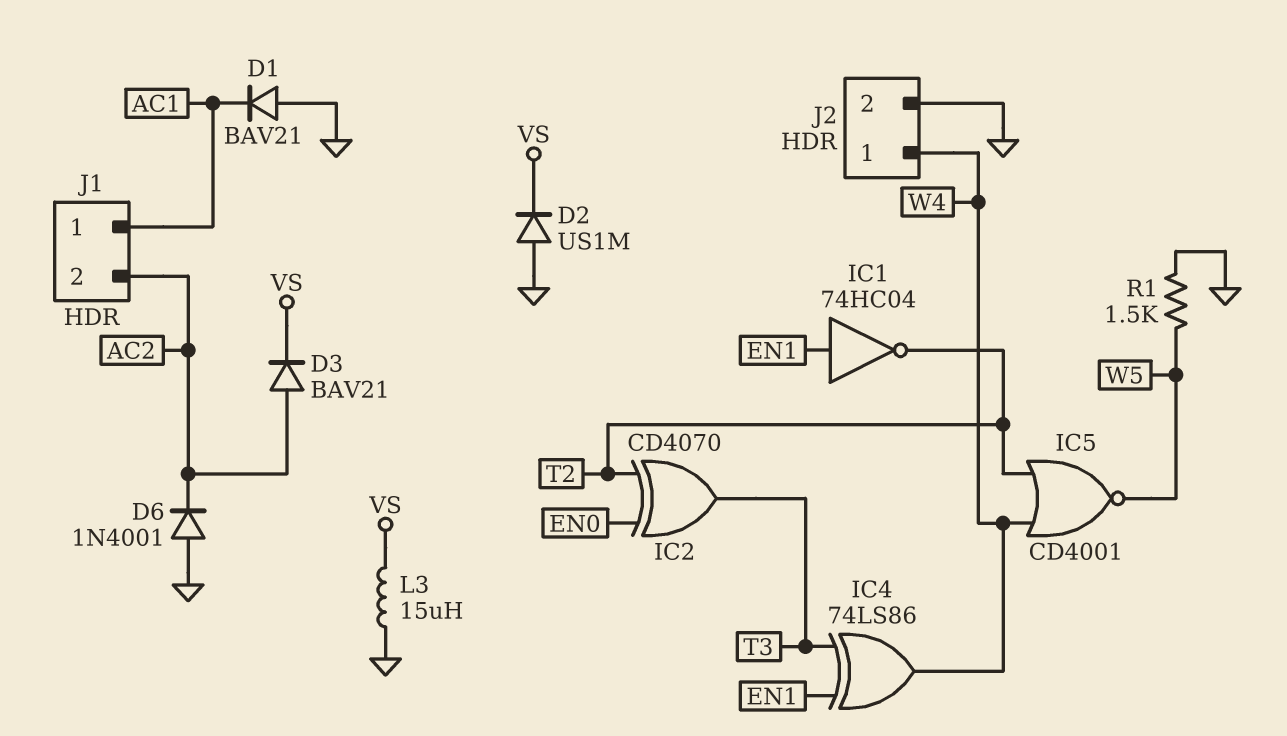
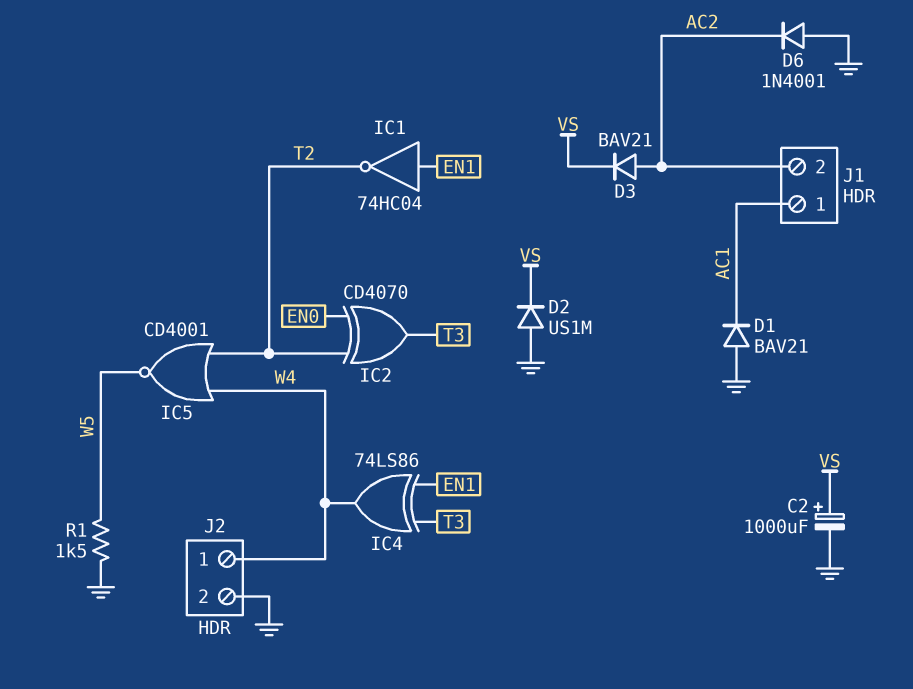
C2: none -> 1000uF (plus VS, minus GND)
L3: 15uH (GND, VS) -> none

